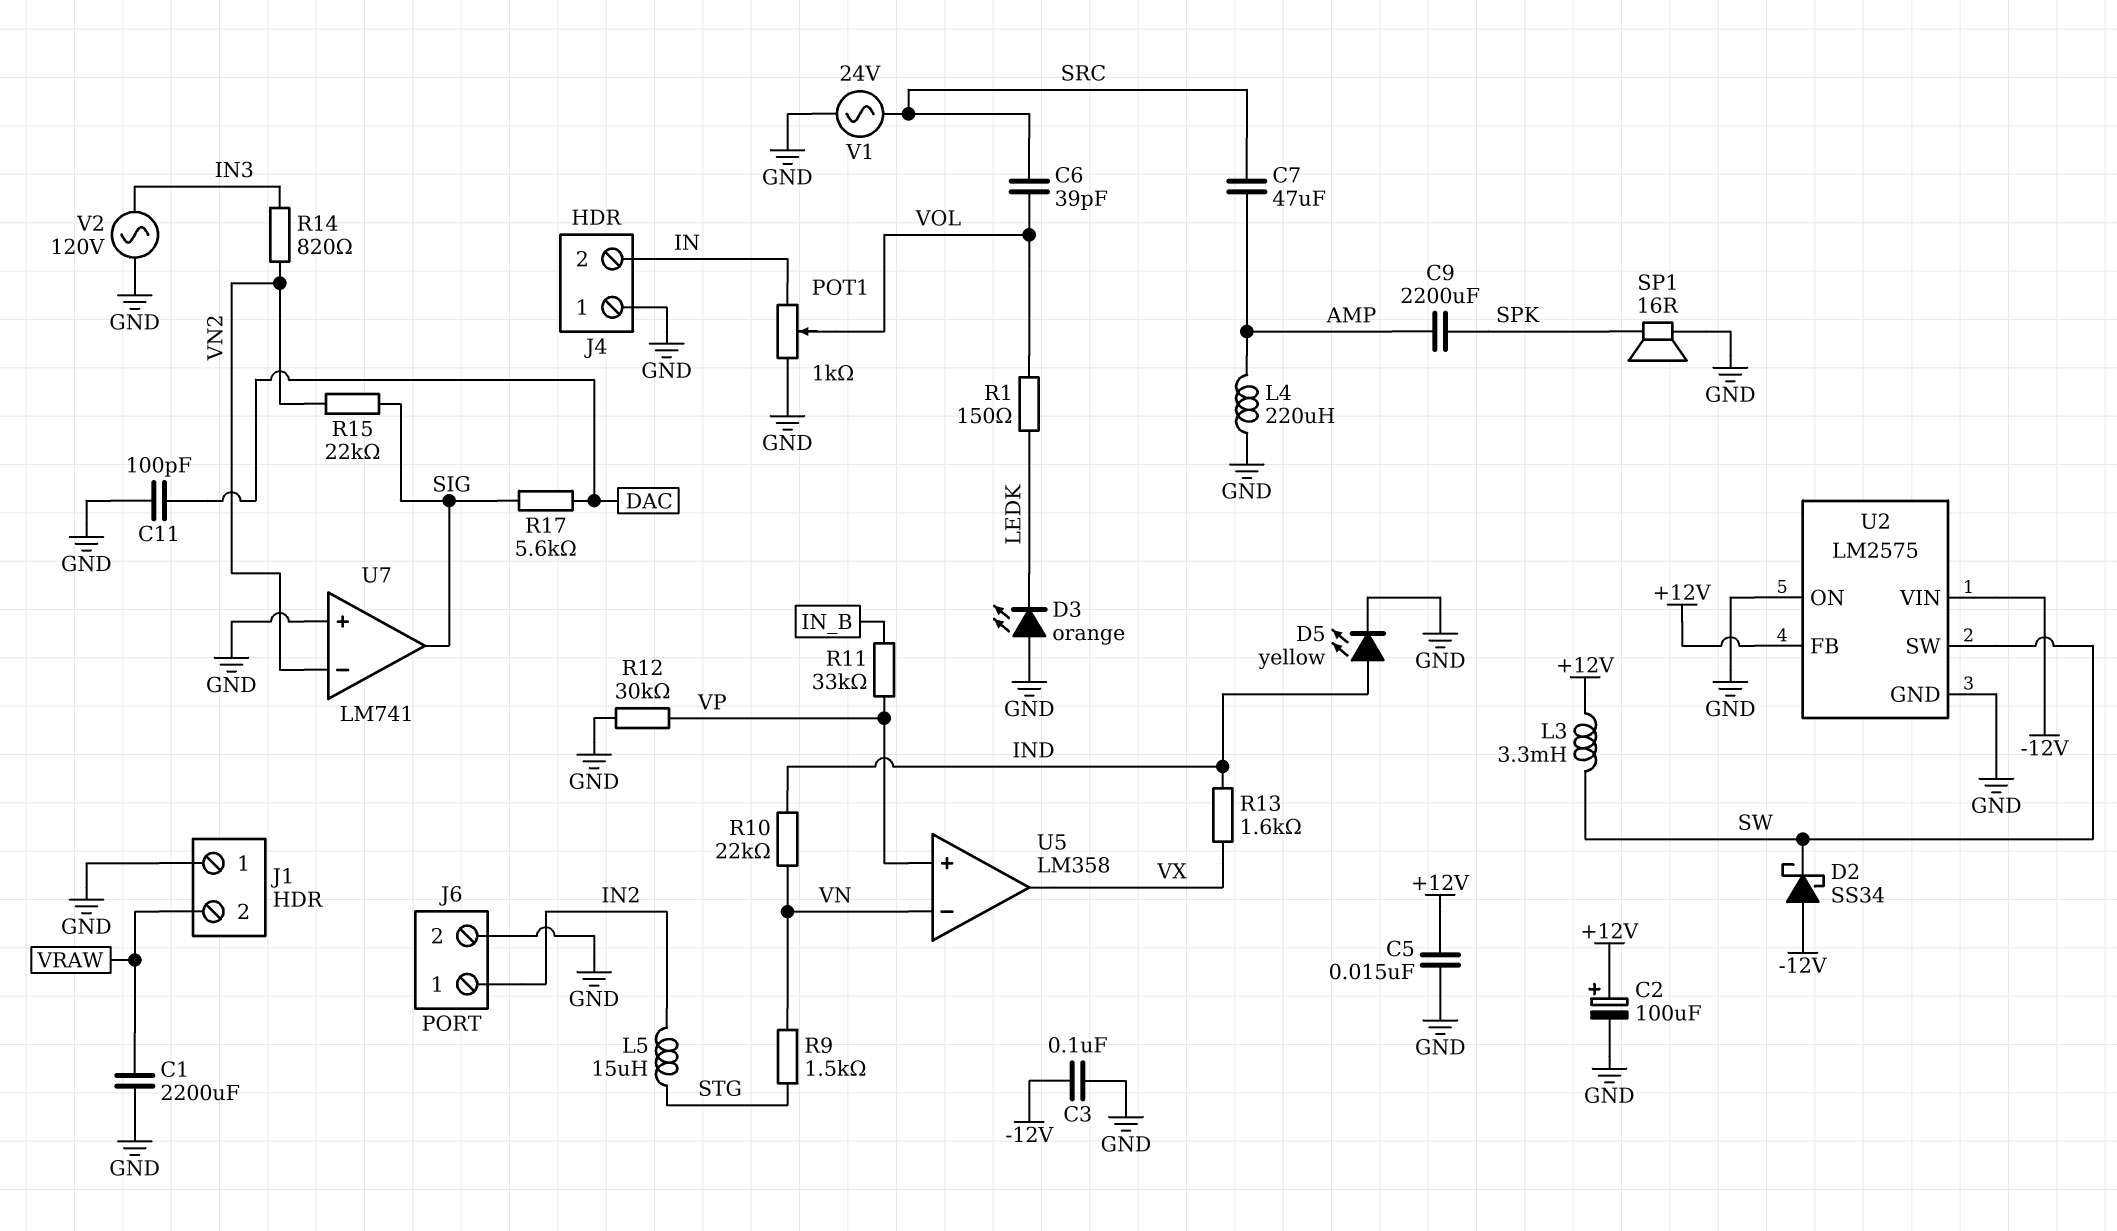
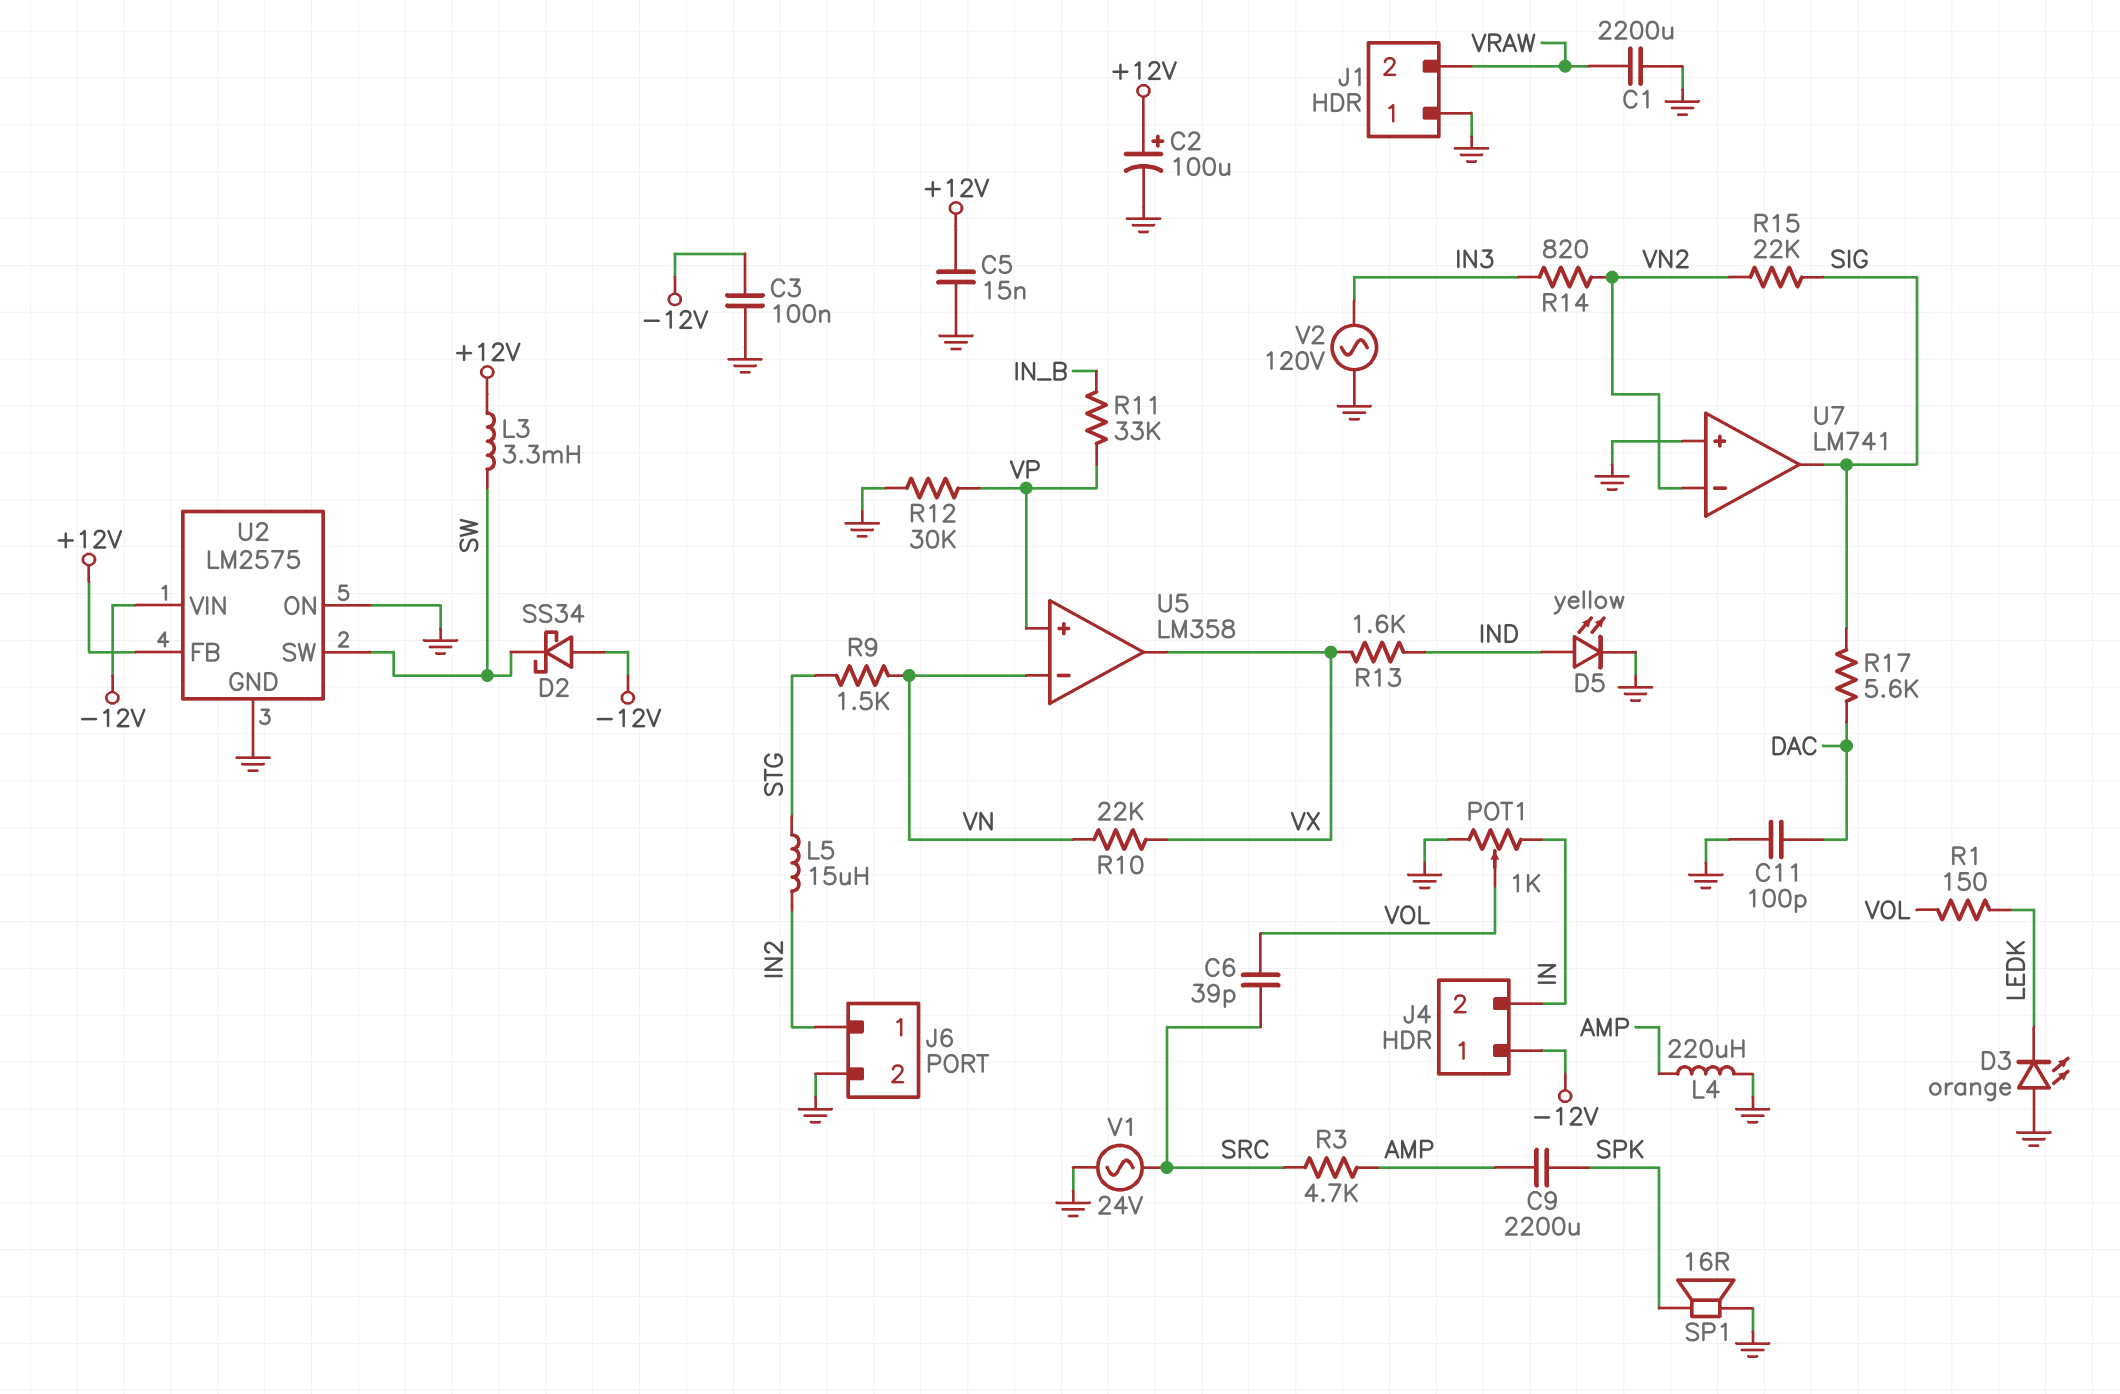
C7: 47uF (AMP, SRC) -> none
J4 pin 1: GND -> -12V
R3: none -> 4.7k (AMP, SRC)
R10: 22k (IND, VN) -> 22k (VN, VX)

